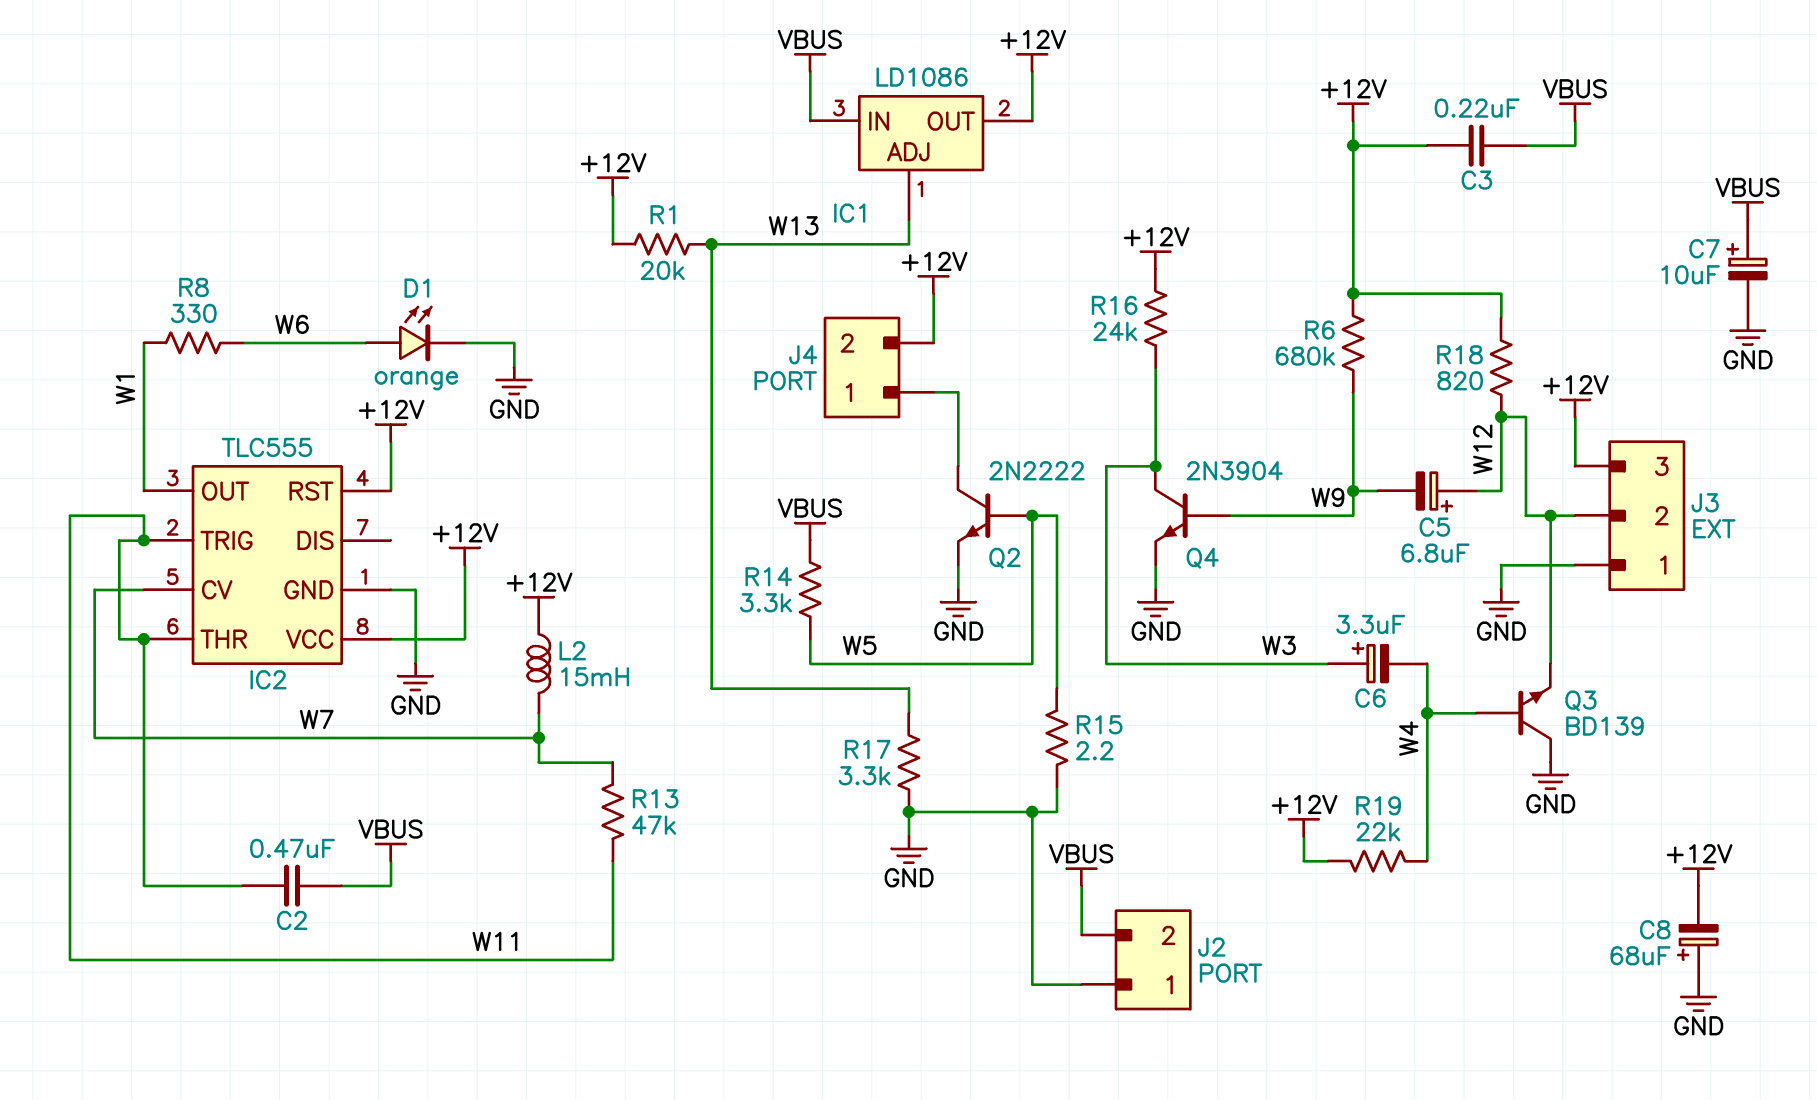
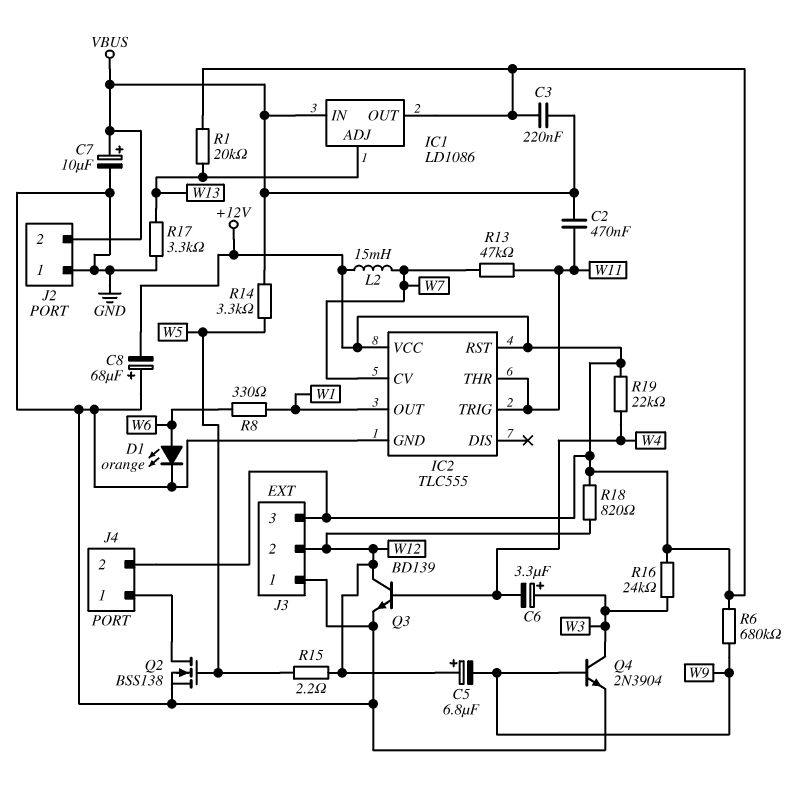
Q2: NPN 2N2222 (B W5, C J4/1, E GND) -> NMOS BSS138 (G W5, D J4/1, S GND)
Q3: NPN BD139 (B W4, C GND, E W12) -> NPN BD139 (B W4, C W12, E GND)
R15: 2.2 (GND, W5) -> 2.2 (W5, W12)

